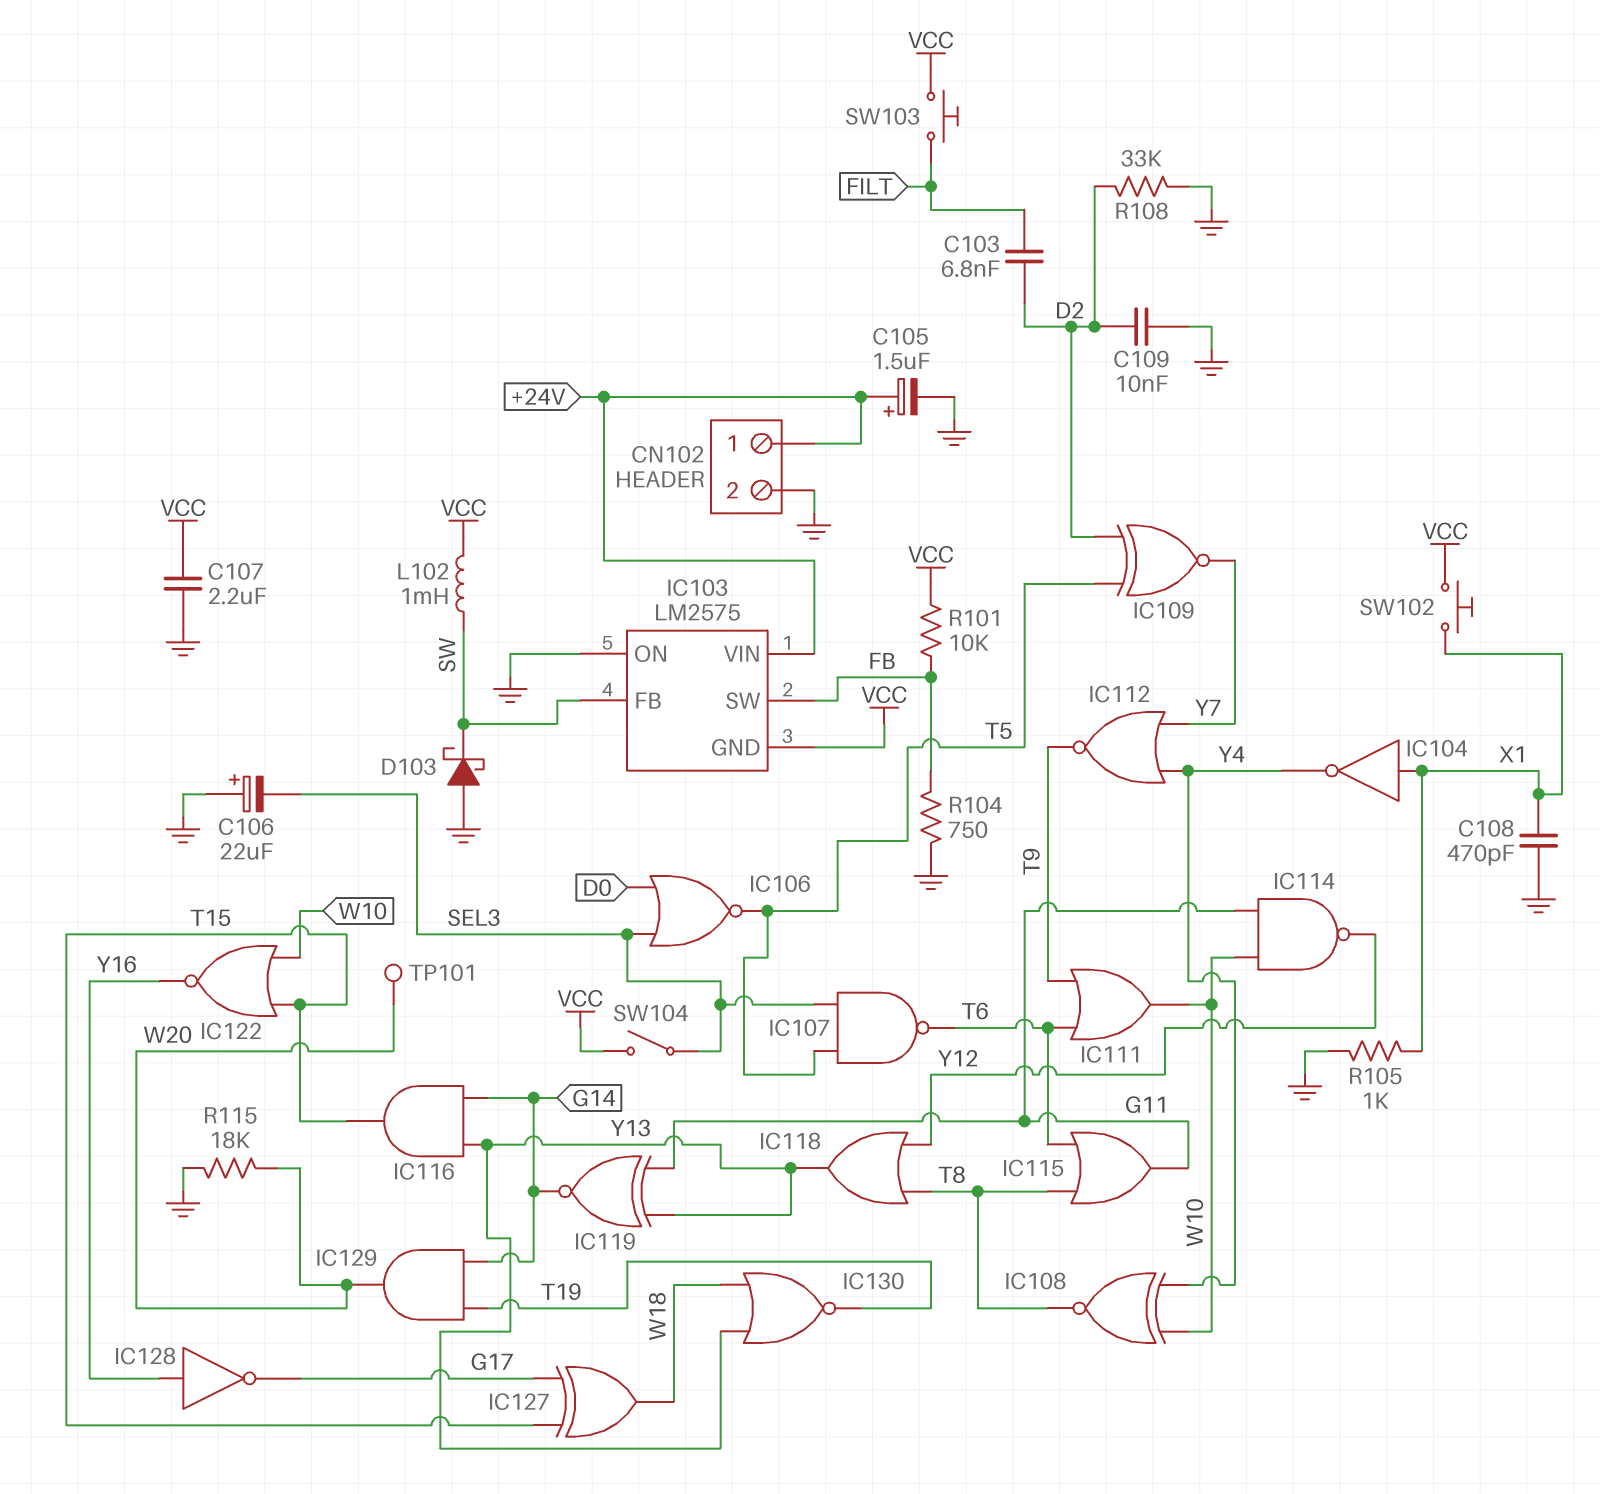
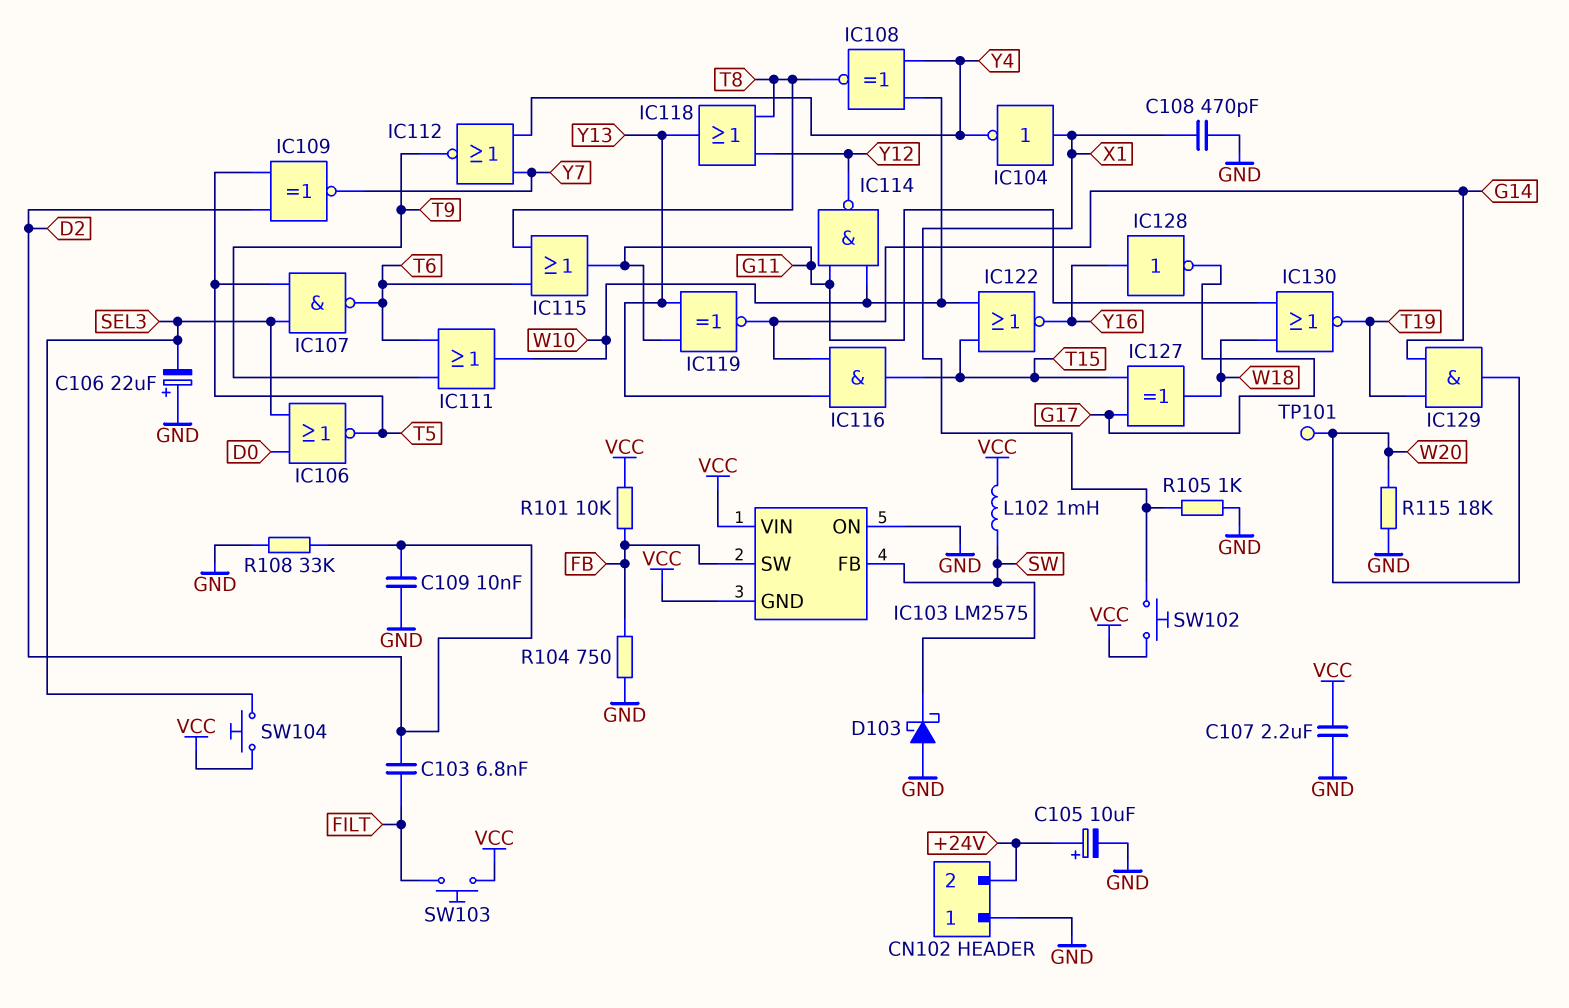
C105: 1.5uF (plus +24V, minus GND) -> 10uF (plus +24V, minus GND)
CN102 pin 1: +24V -> GND
CN102 pin 2: GND -> +24V
IC103 pin VIN: +24V -> VCC
IC130: NOR (in W18, in Y13, out T19) -> NOR (in G11, in W18, out T19)
SW104: switch (SEL3, VCC) -> button (SEL3, VCC)

